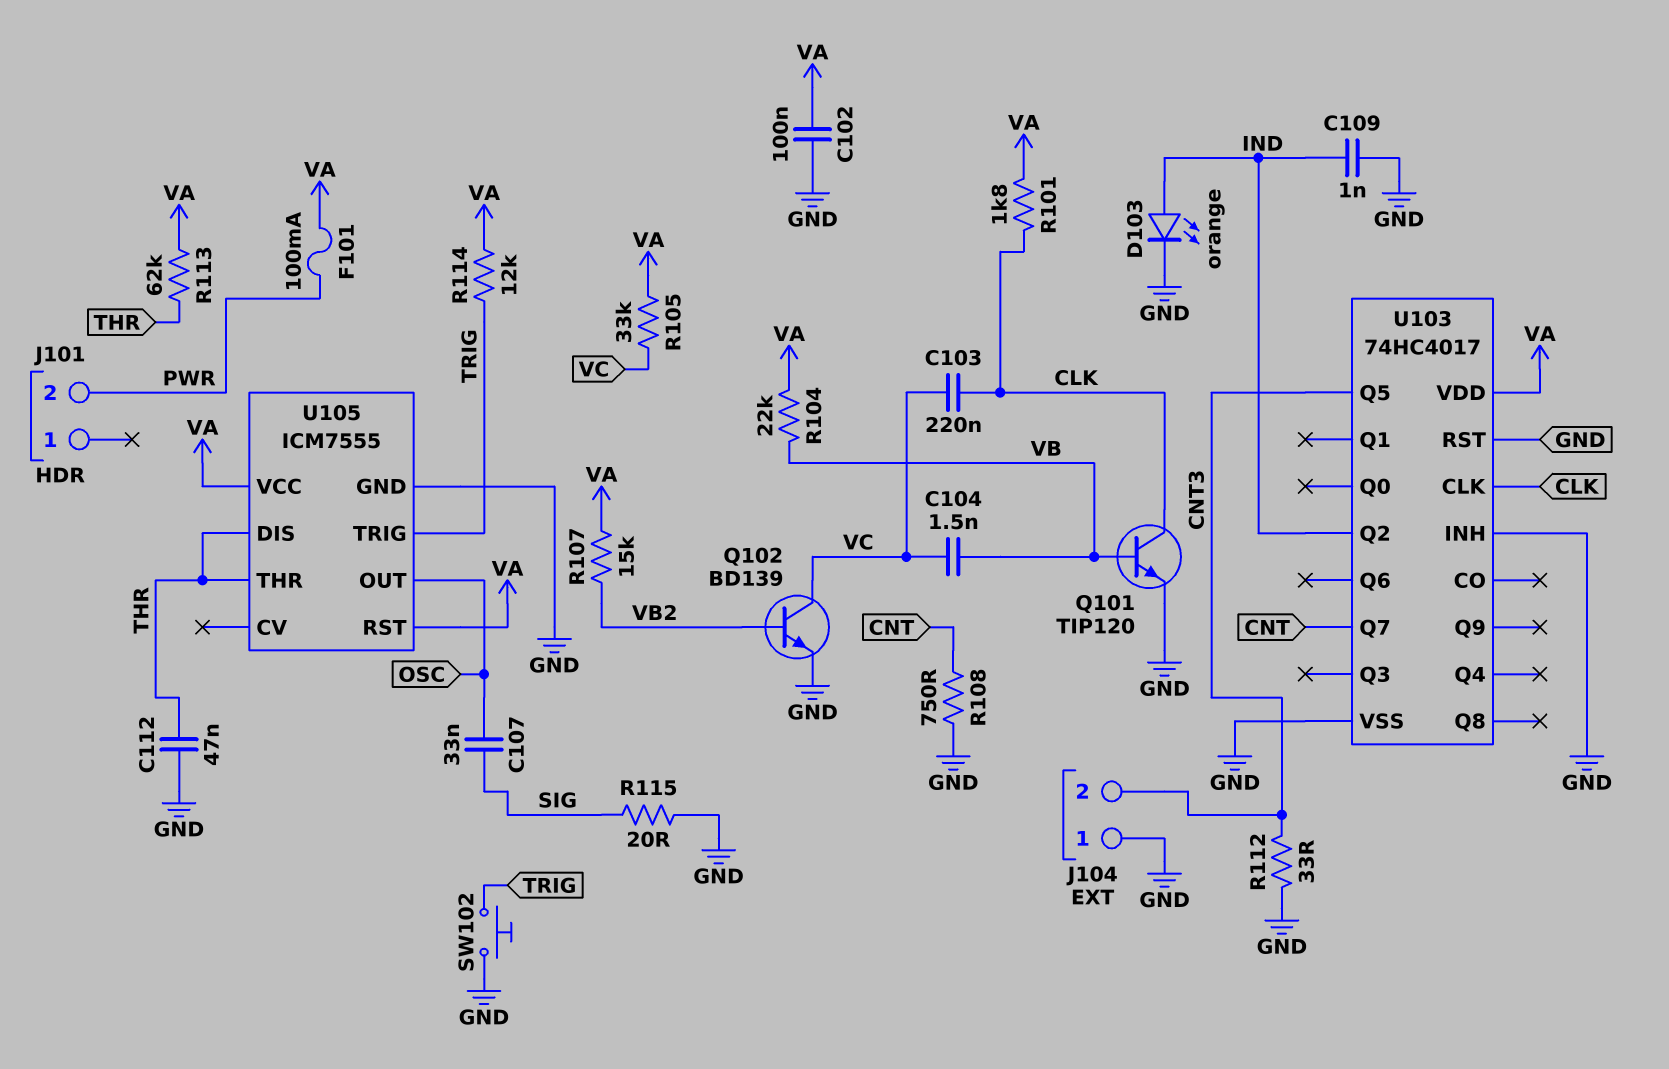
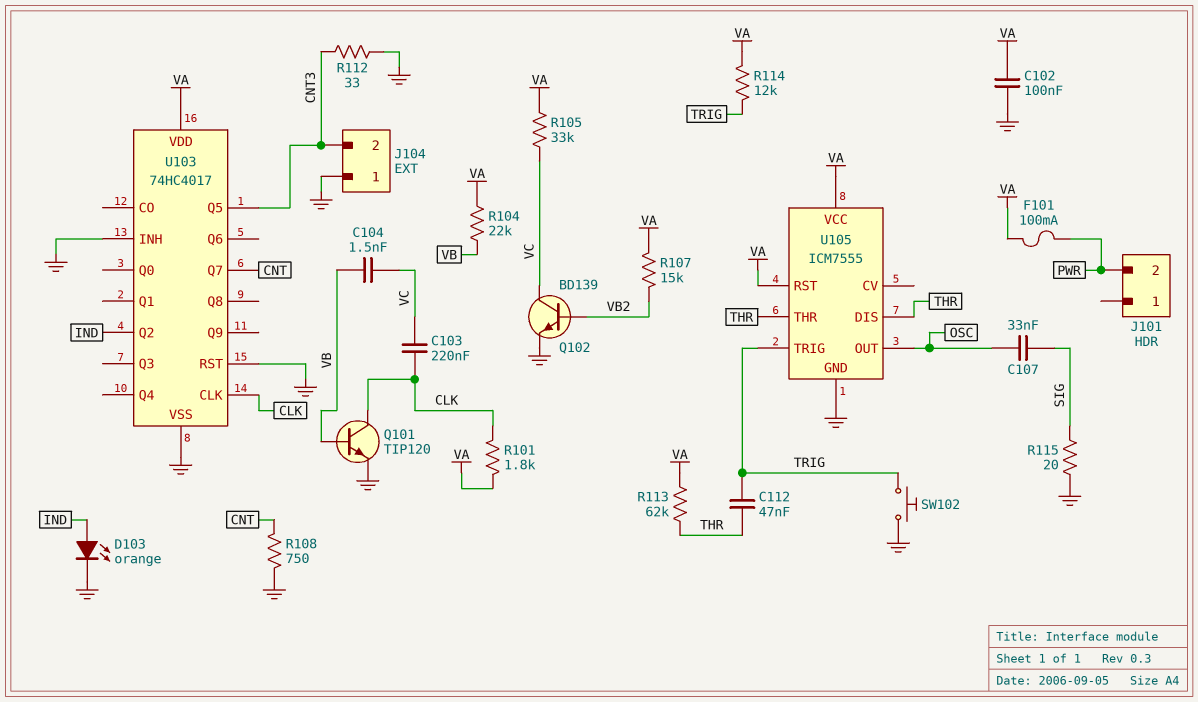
C109: 1nF (GND, IND) -> none
C112: 47nF (GND, THR) -> 47nF (THR, TRIG)

